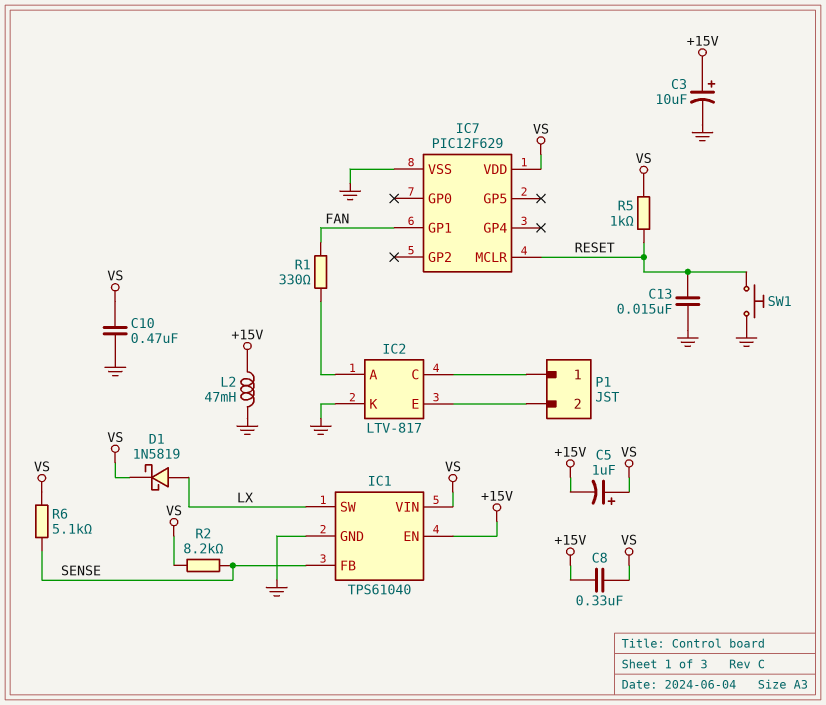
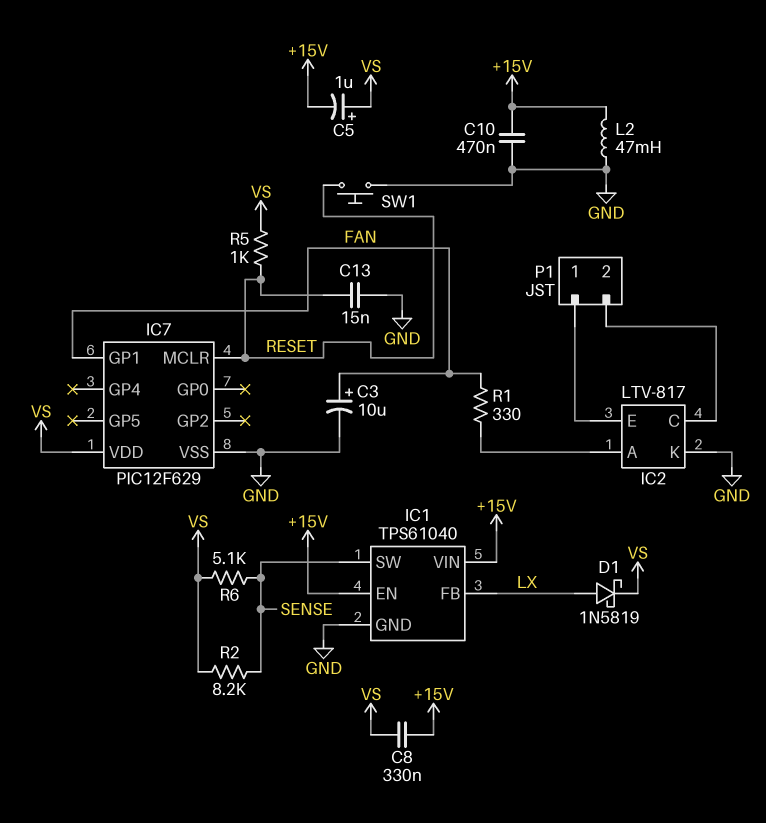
C3: 10uF (plus +15V, minus GND) -> 10uF (plus FAN, minus GND)
C10: 470nF (GND, VS) -> 470nF (+15V, GND)
IC1 pin FB: SENSE -> LX
IC1 pin SW: LX -> SENSE
IC1 pin VIN: VS -> +15V
P1 pin 1: IC2/C -> IC2/E
P1 pin 2: IC2/E -> IC2/C

